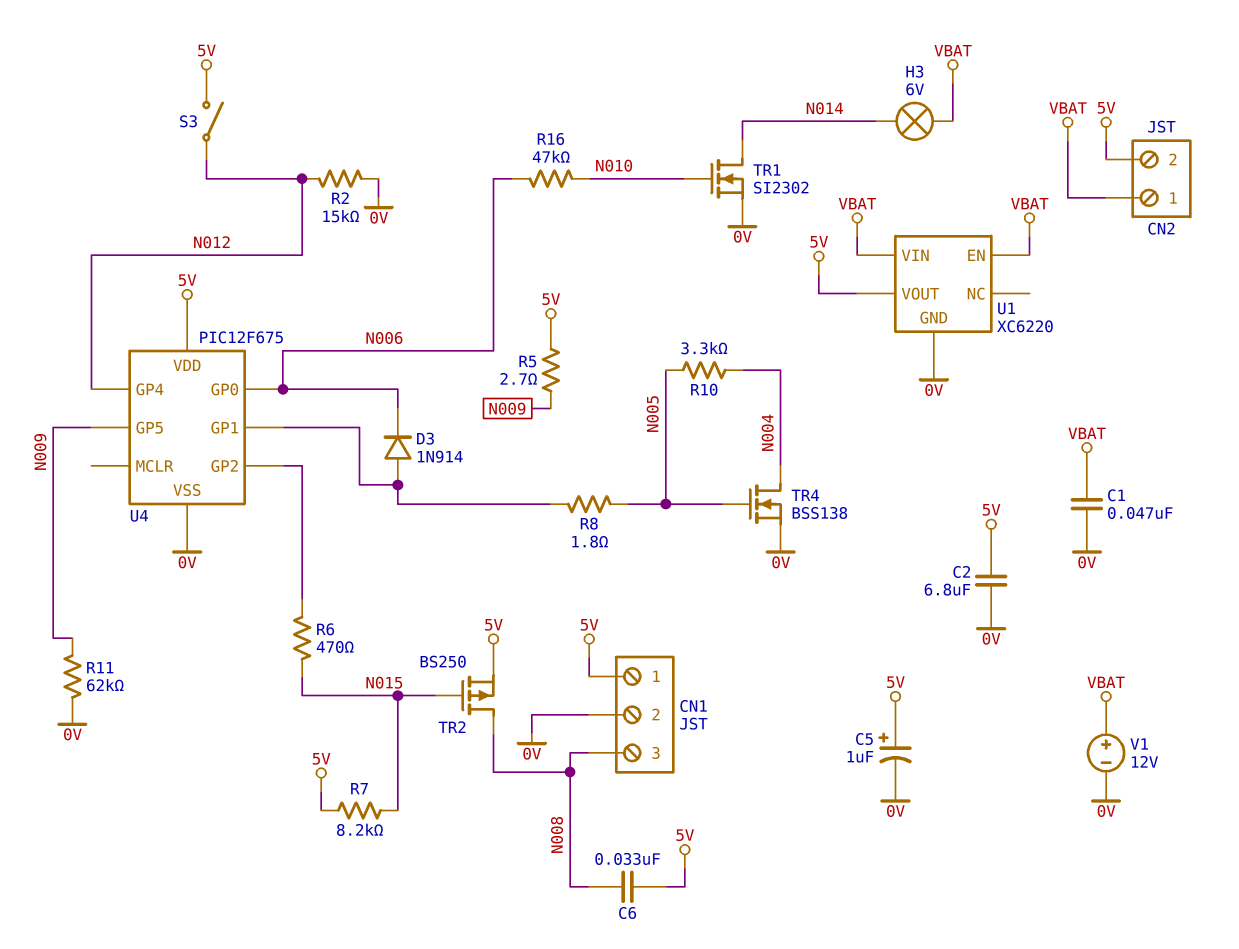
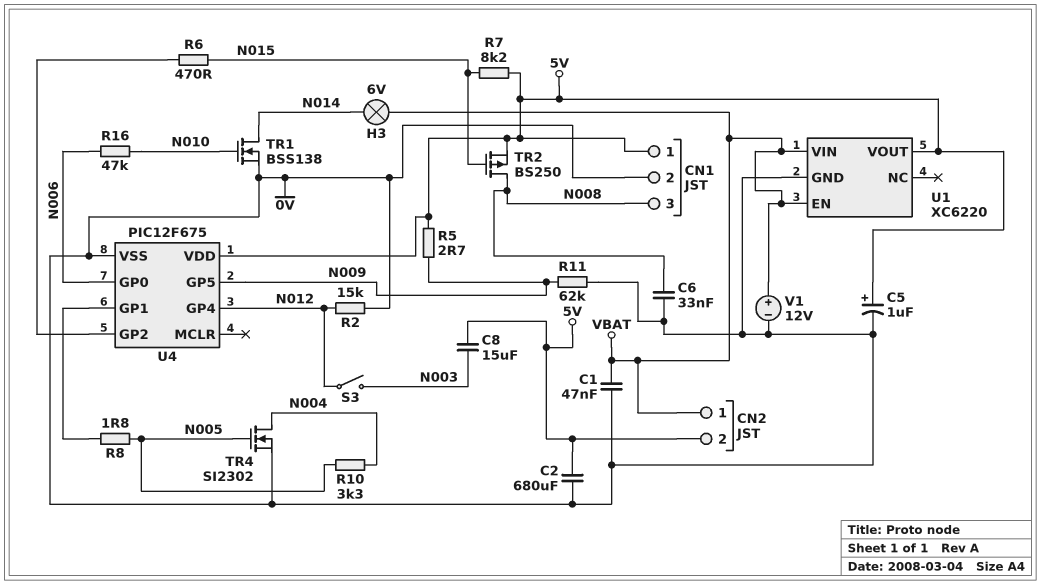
C2: 6.8uF (0V, 5V) -> 680uF (0V, 5V)
C6: 33nF (5V, N008) -> 33nF (0V, N008)
C8: none -> 15uF (5V, N003)
D3: diode 1N914 (A U4/GP1, K N006) -> none
S3: switch (5V, N012) -> switch (N003, N012)
TR1: NMOS SI2302 (G N010, D N014, S 0V) -> NMOS BSS138 (G N010, D N014, S 0V)
TR4: NMOS BSS138 (G N005, D N004, S 0V) -> NMOS SI2302 (G N005, D N004, S 0V)

